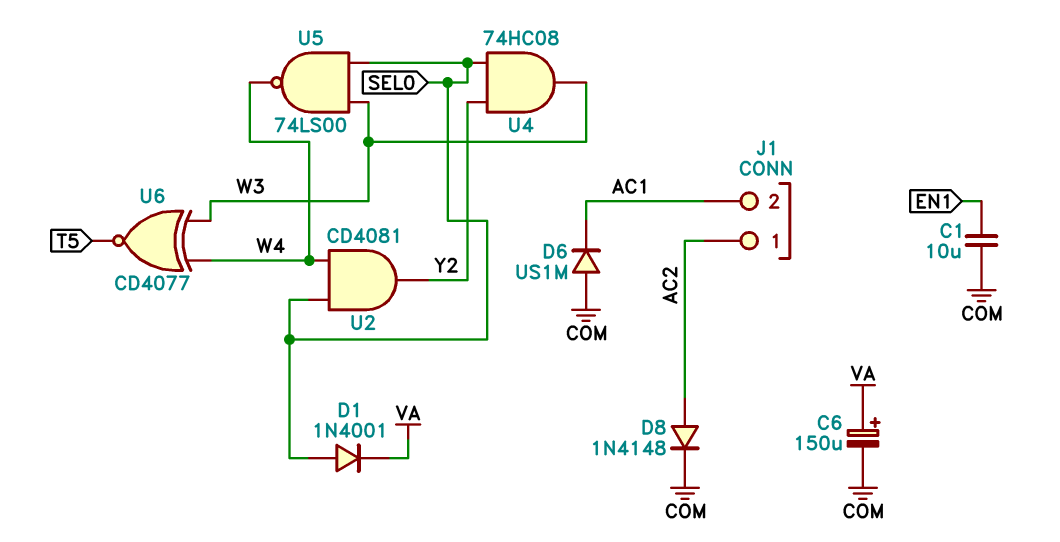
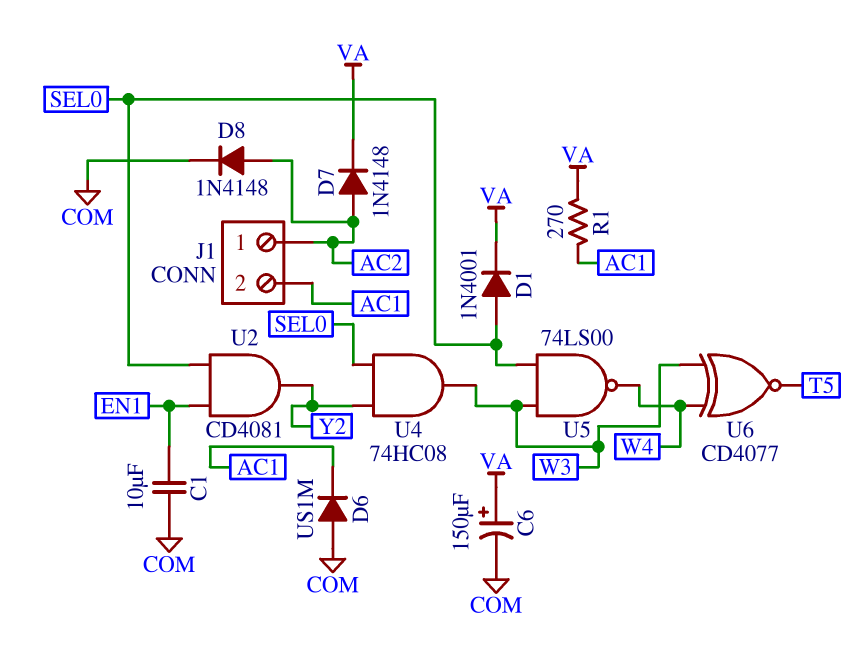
D7: none -> diode 1N4148 (A AC2, K VA)
R1: none -> 270 (AC1, VA)
U2: AND CD4081 (in SEL0, in W4, out Y2) -> AND CD4081 (in EN1, in SEL0, out Y2)

